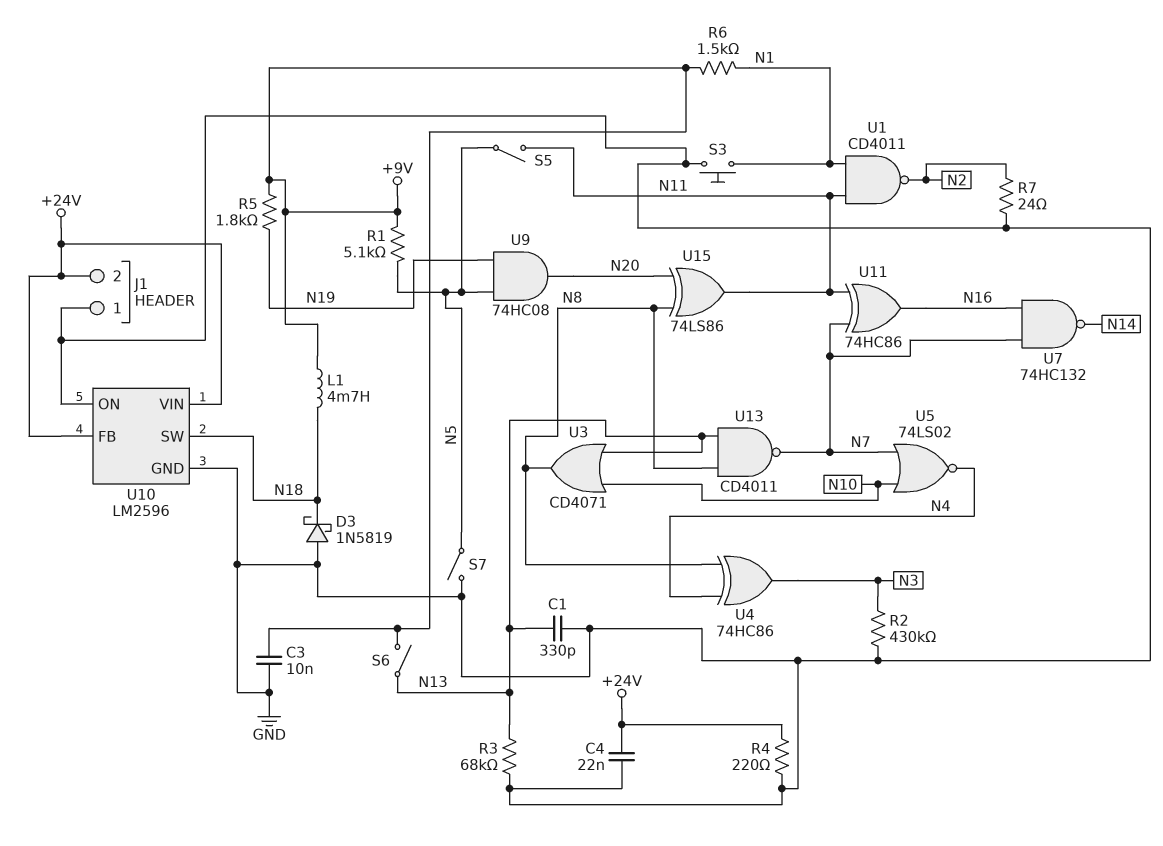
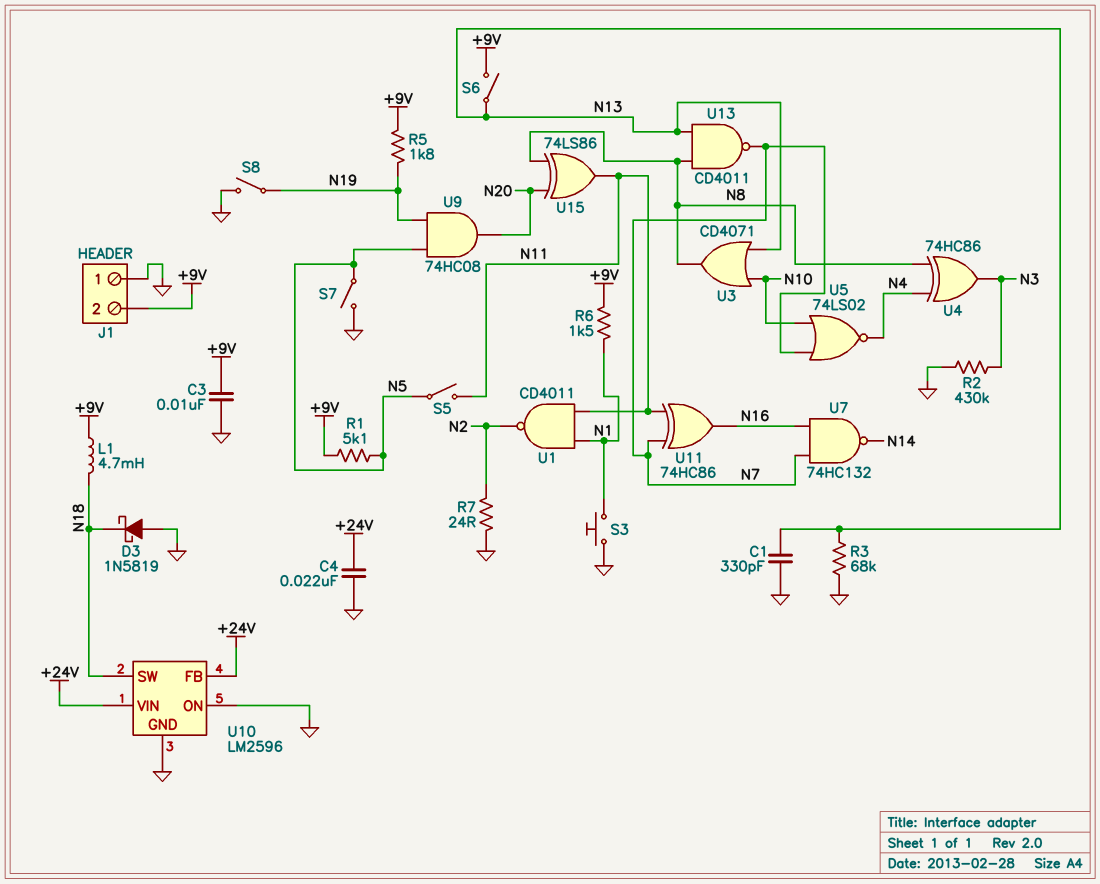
J1 pin 2: +24V -> +9V
R4: 220 (+24V, GND) -> none
S8: none -> switch (GND, N19)

